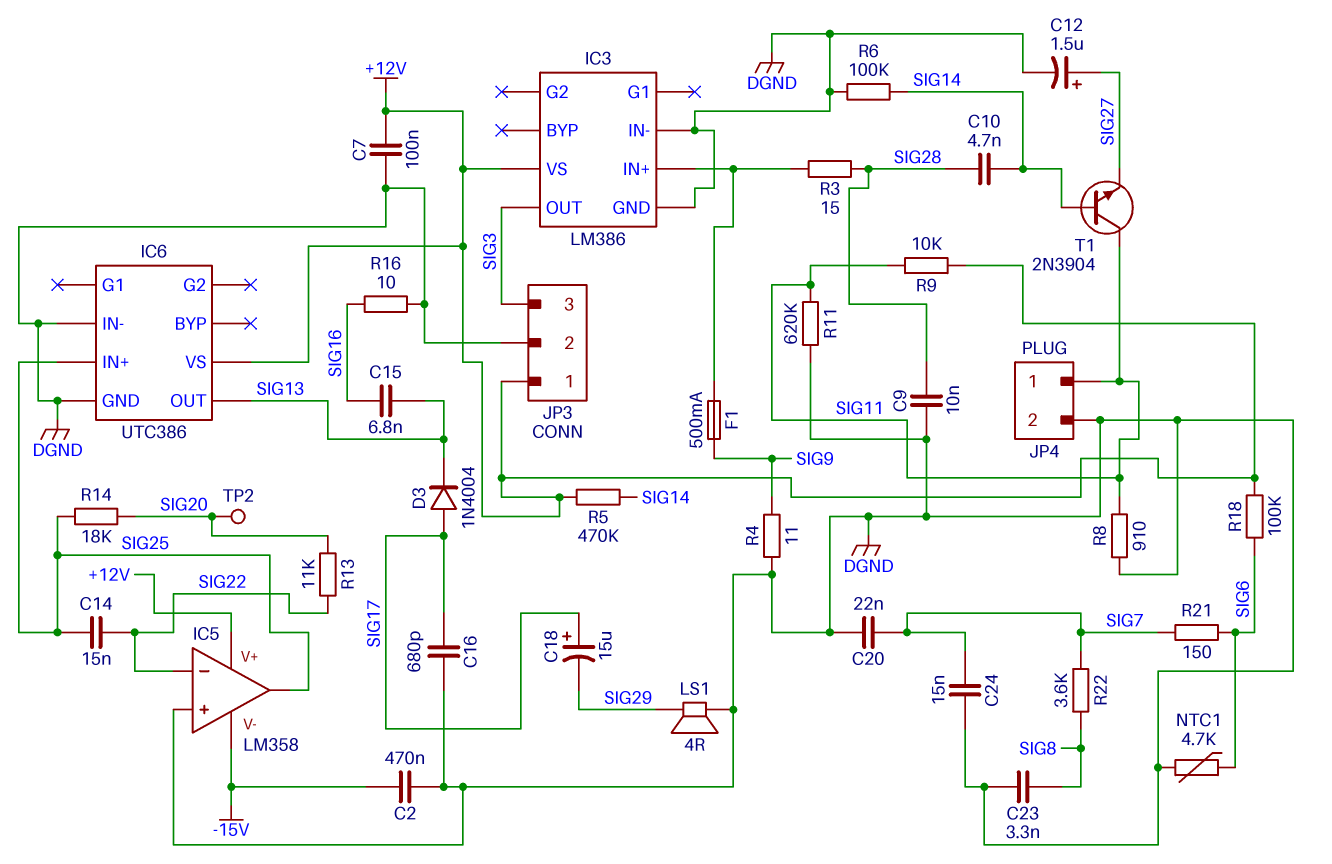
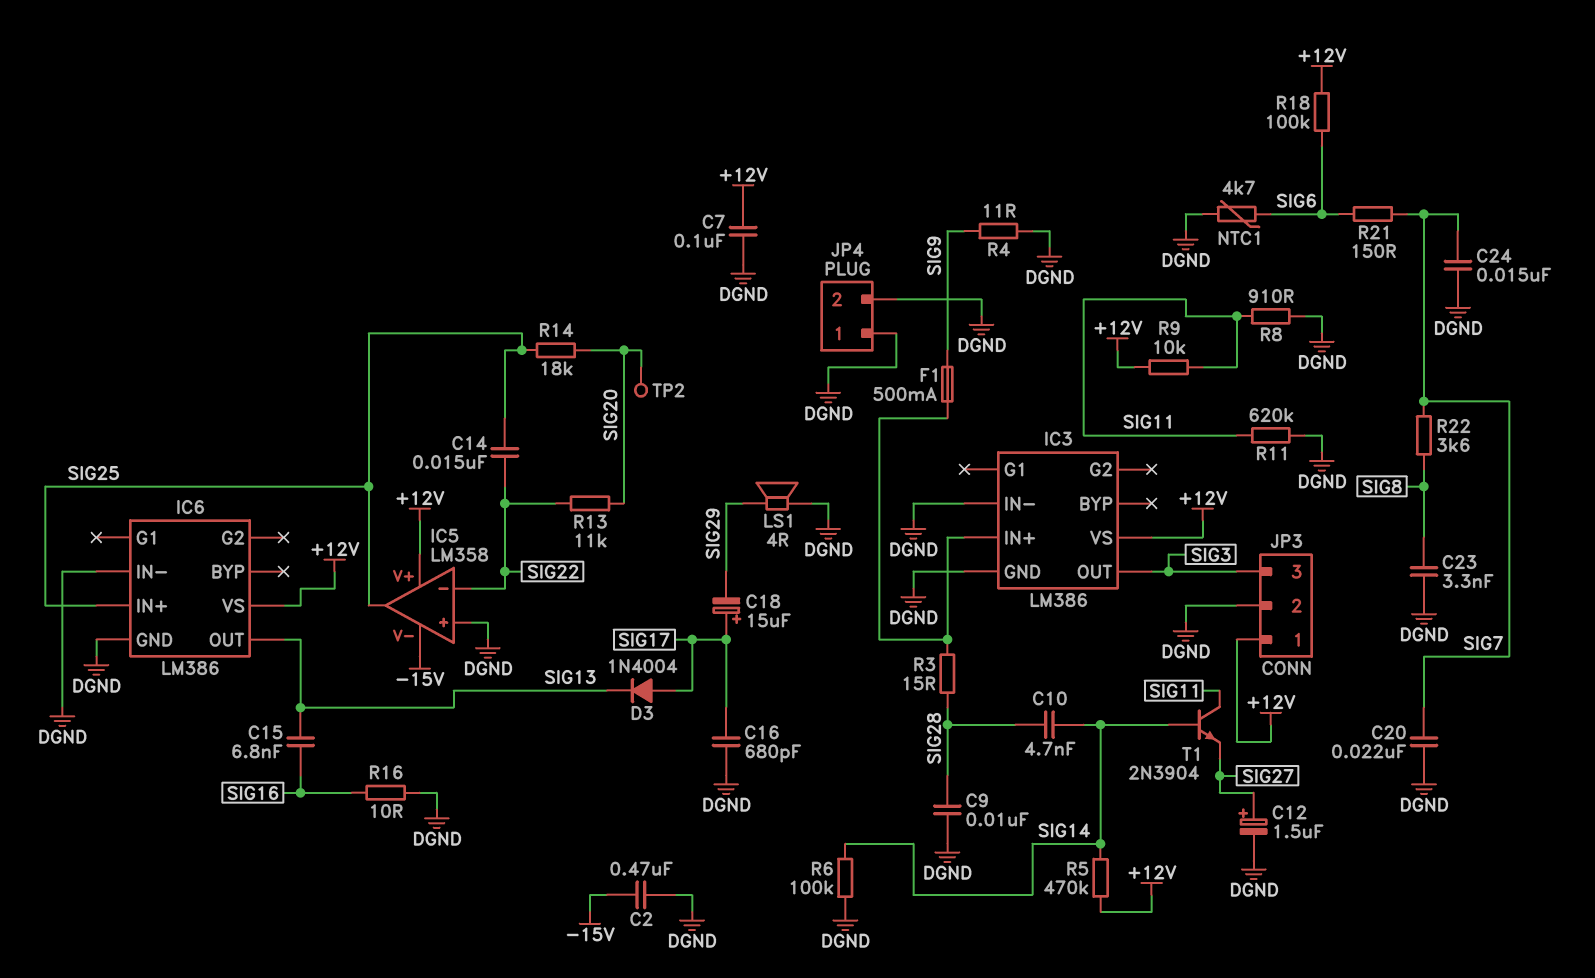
IC6: UTC386 -> LM386
JP4 pin 1: SIG11 -> DGND

